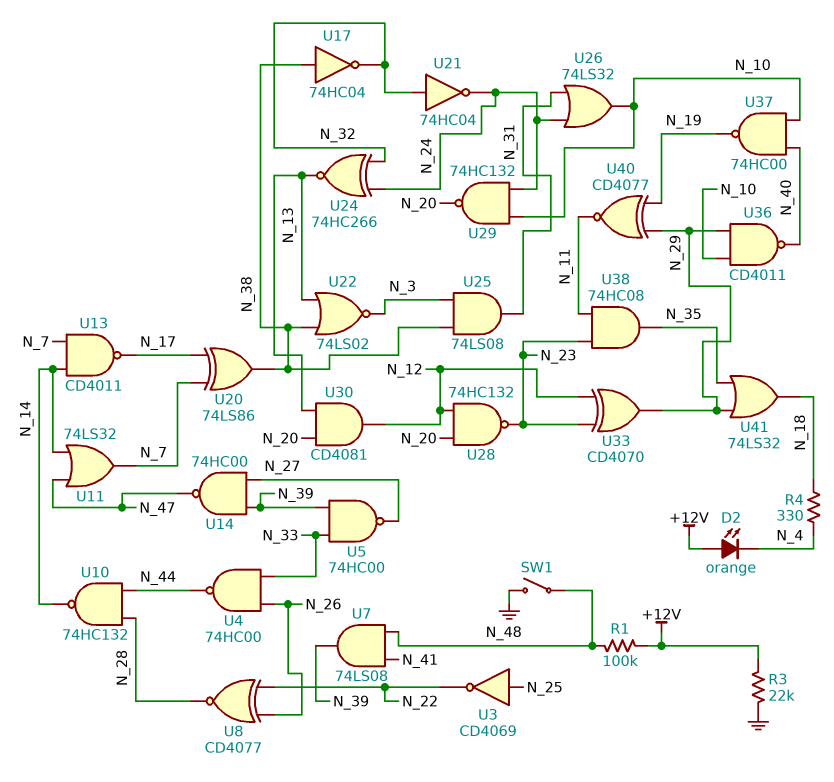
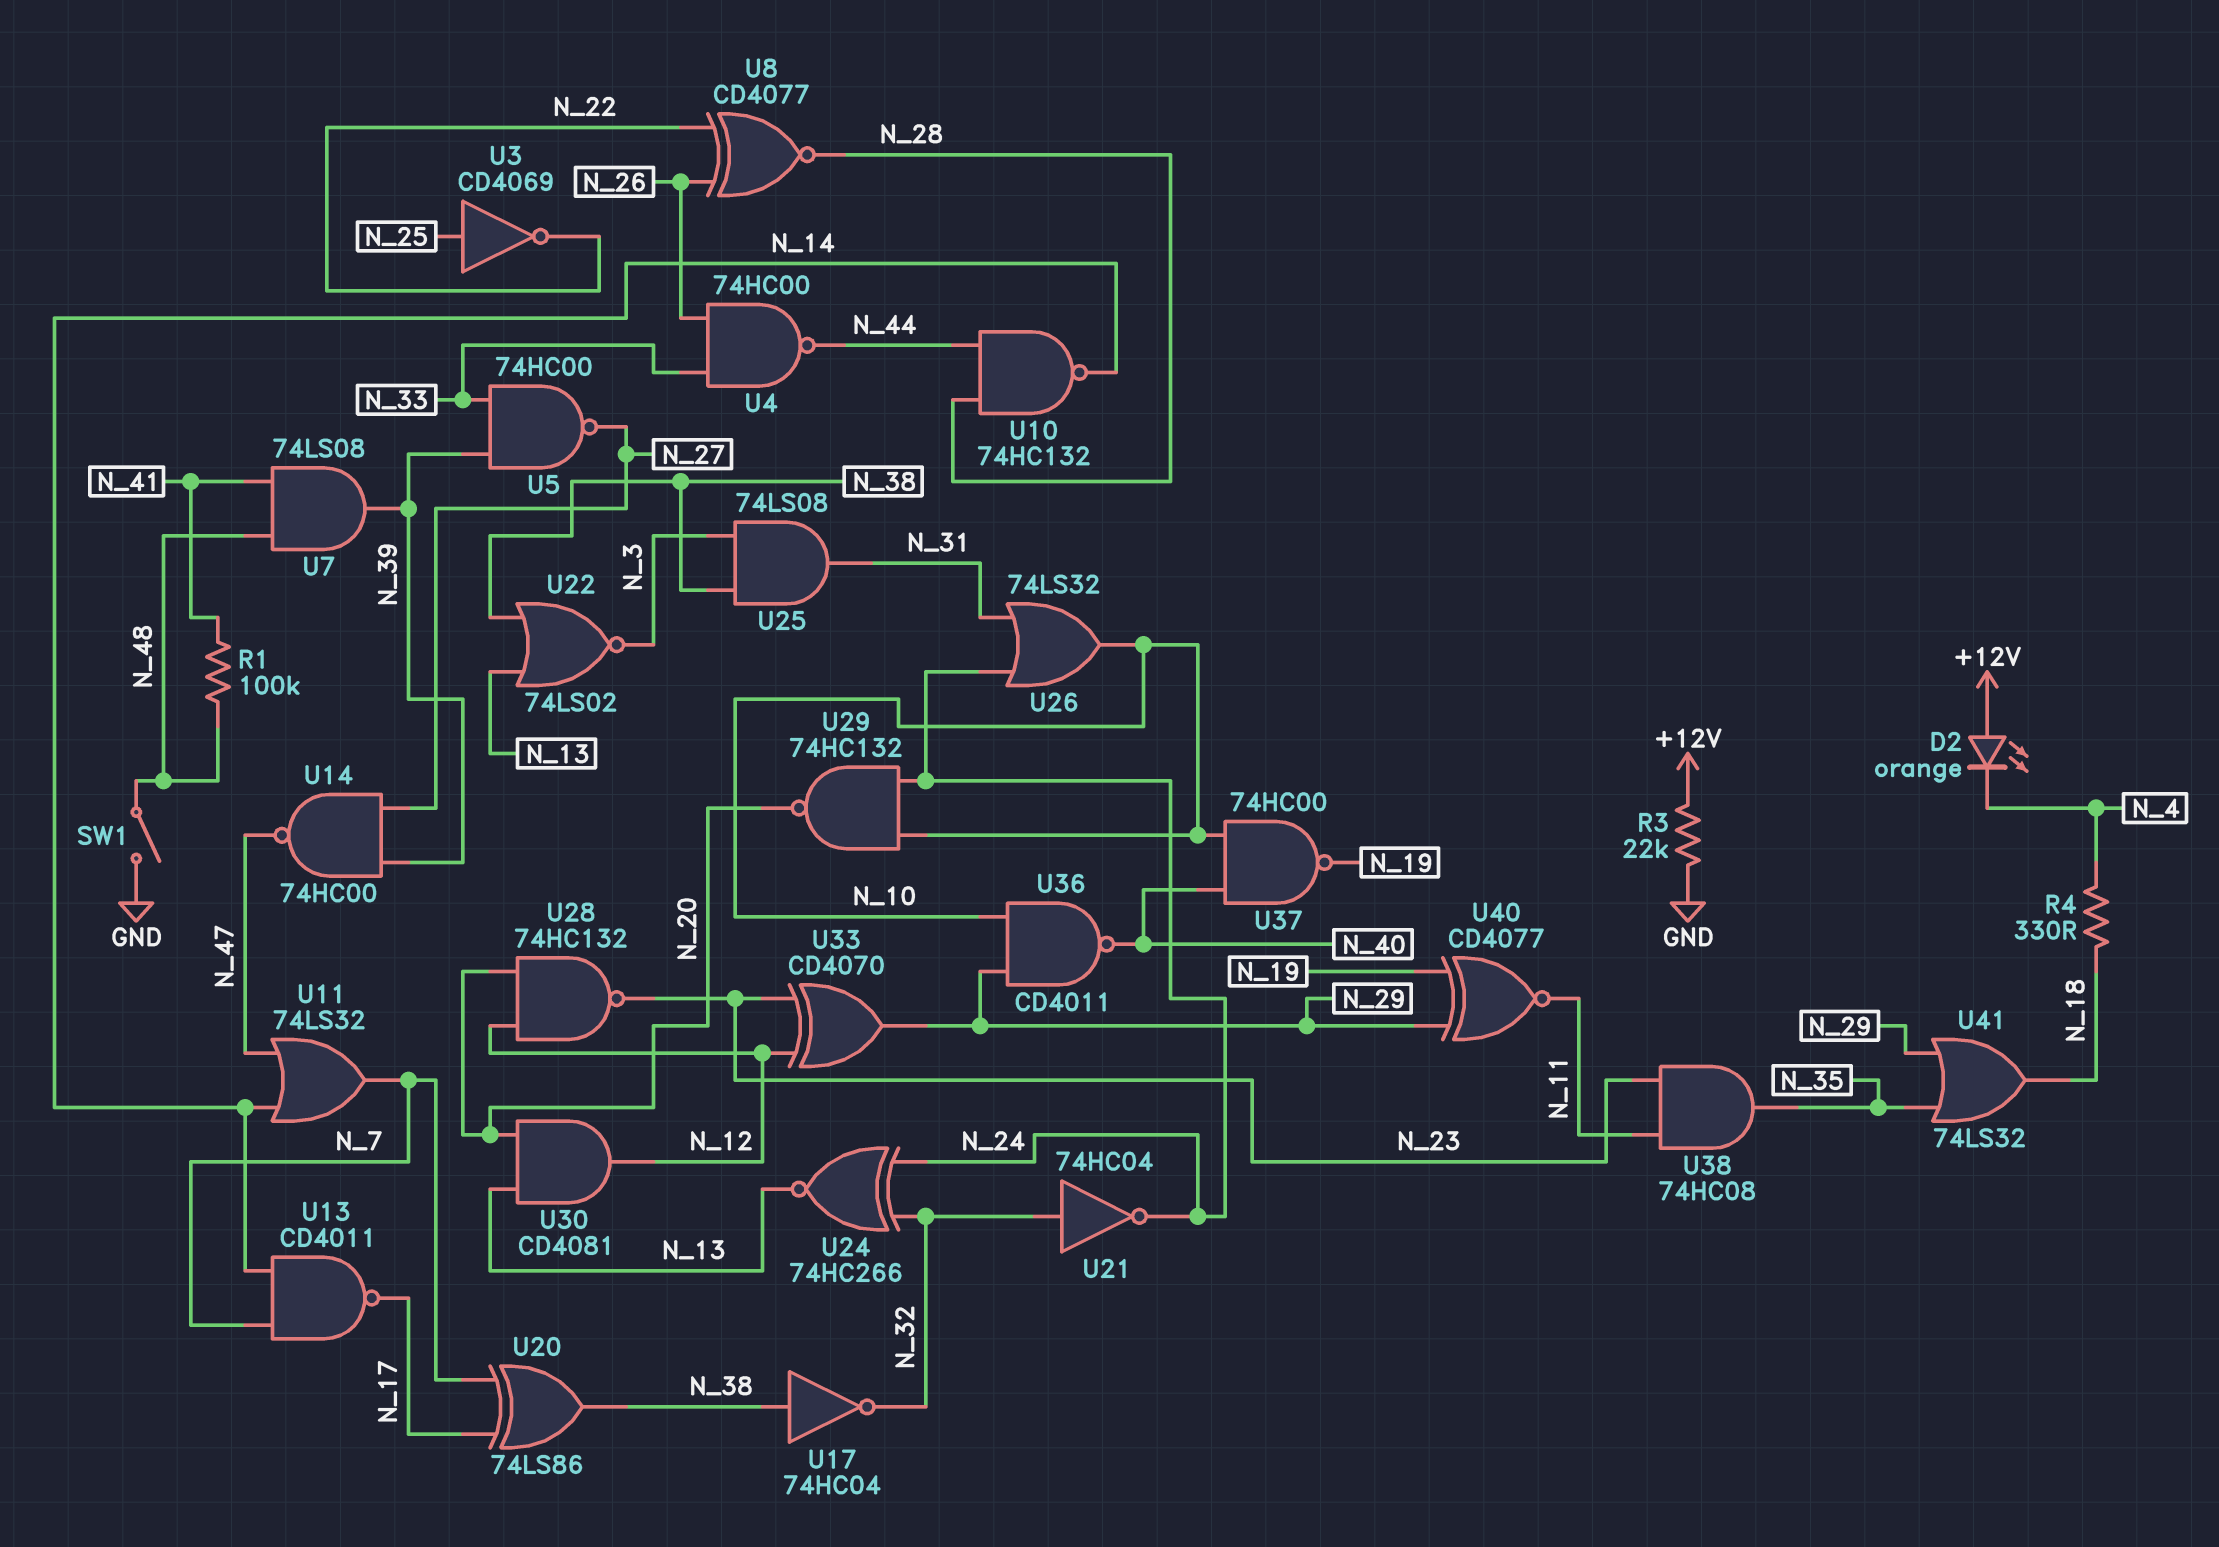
R1: 100k (+12V, N_48) -> 100k (N_41, N_48)

